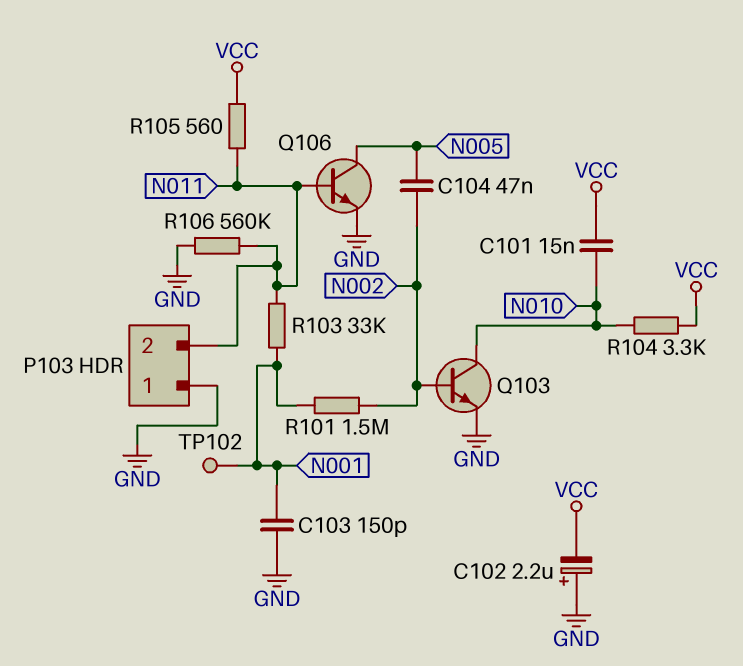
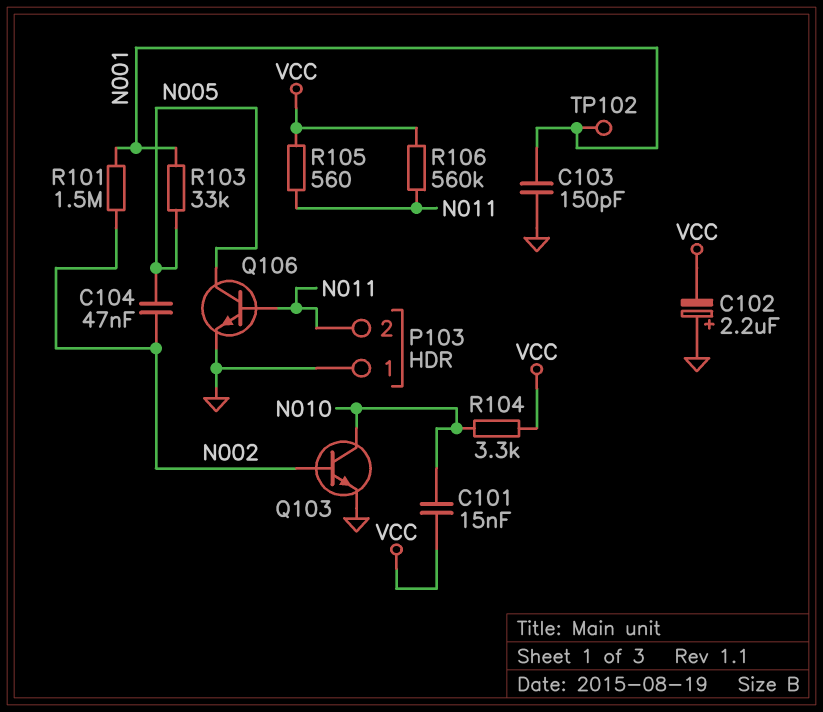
R103: 33k (N001, N011) -> 33k (N001, N005)
R106: 560k (GND, N011) -> 560k (N011, VCC)

